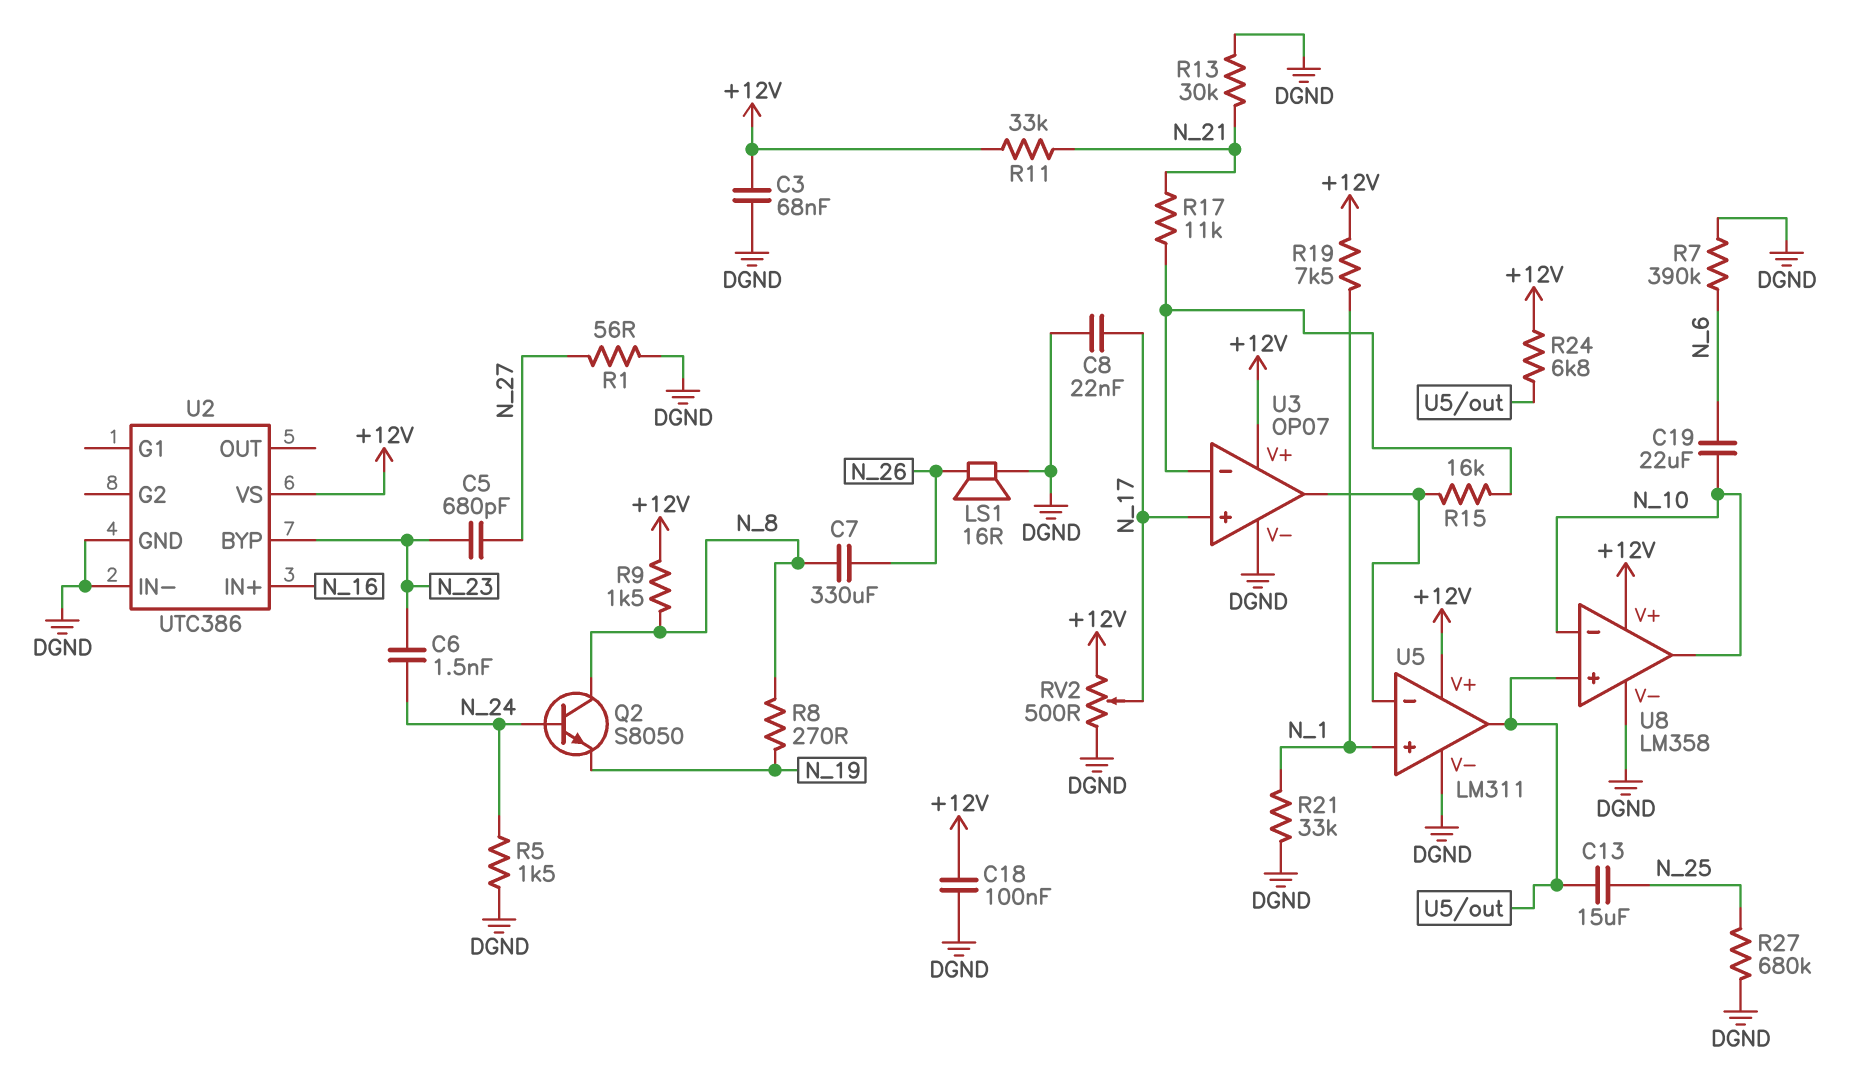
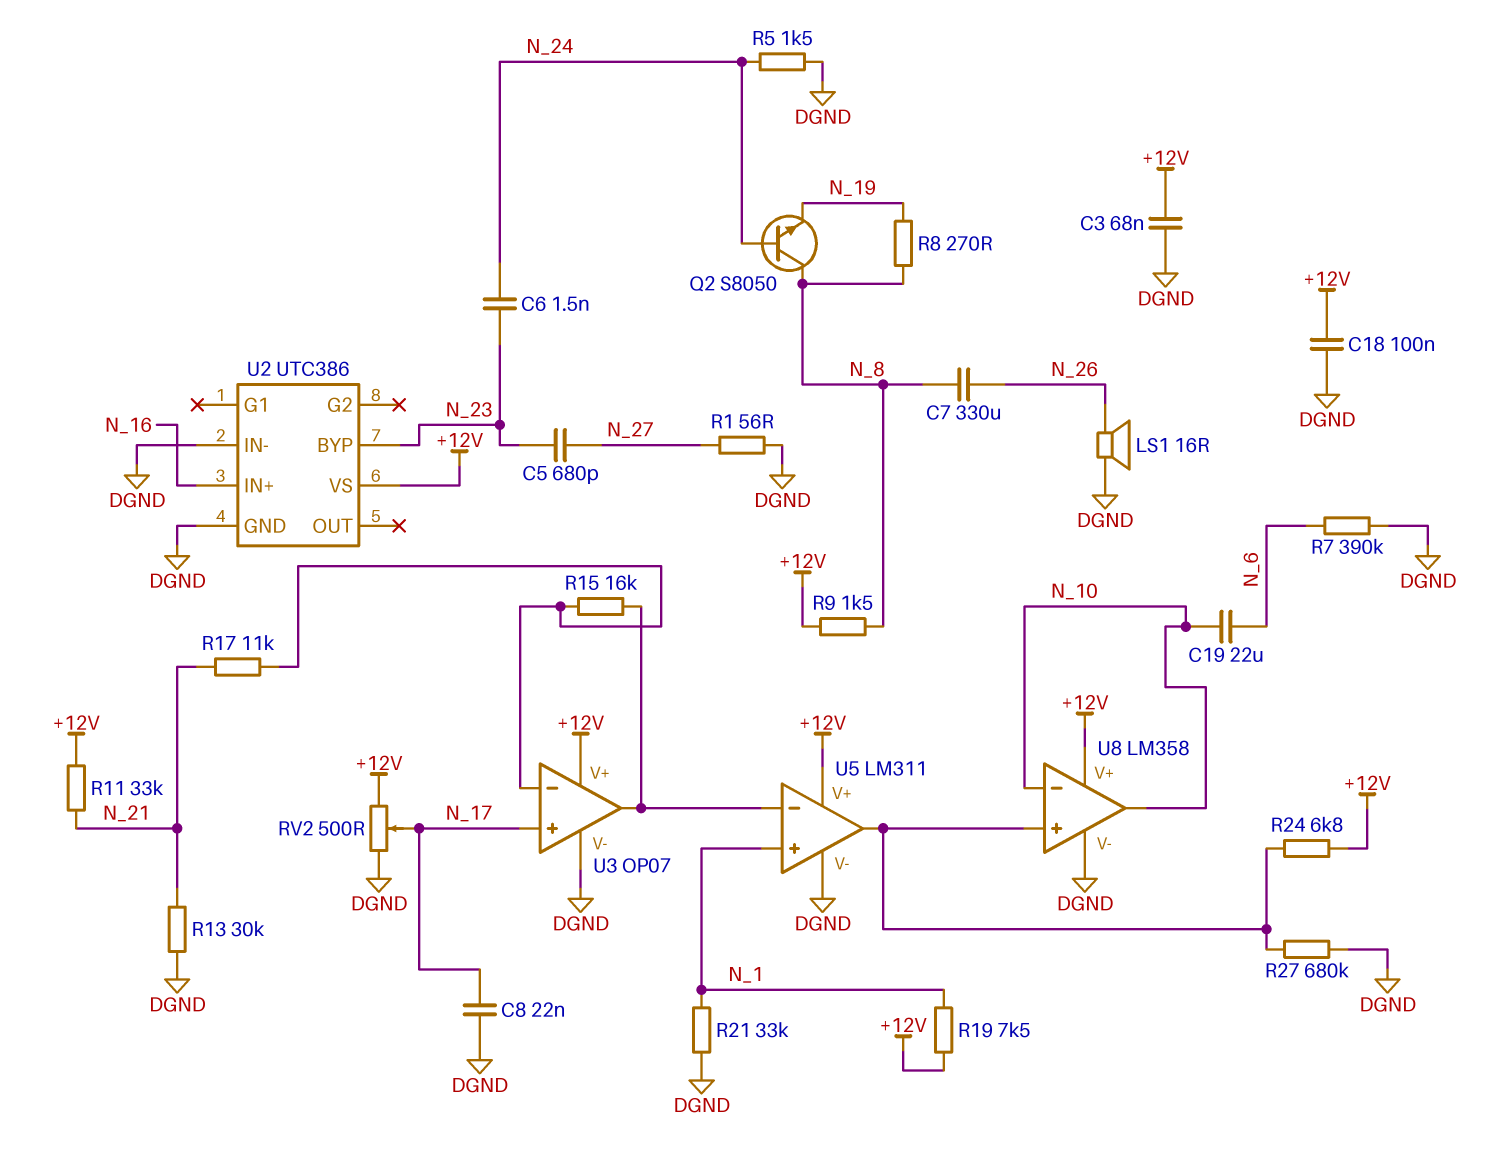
C13: 15uF (N_25, U5/out) -> none
R27: 680k (DGND, N_25) -> 680k (DGND, U5/out)

